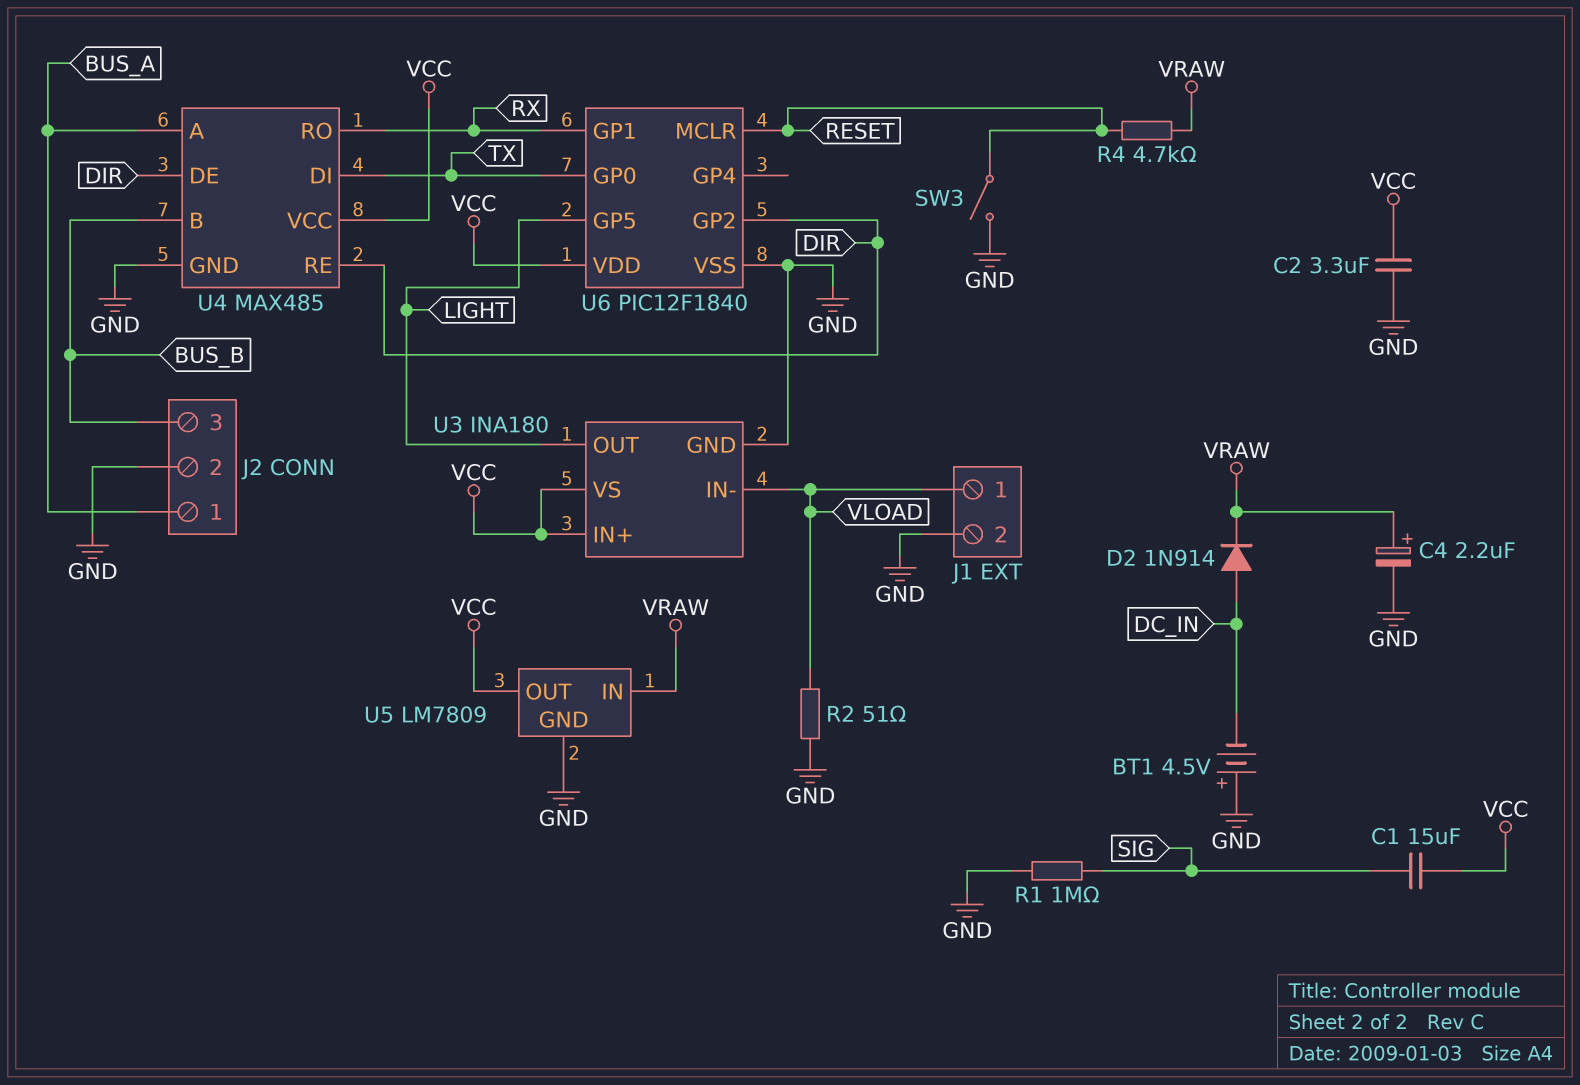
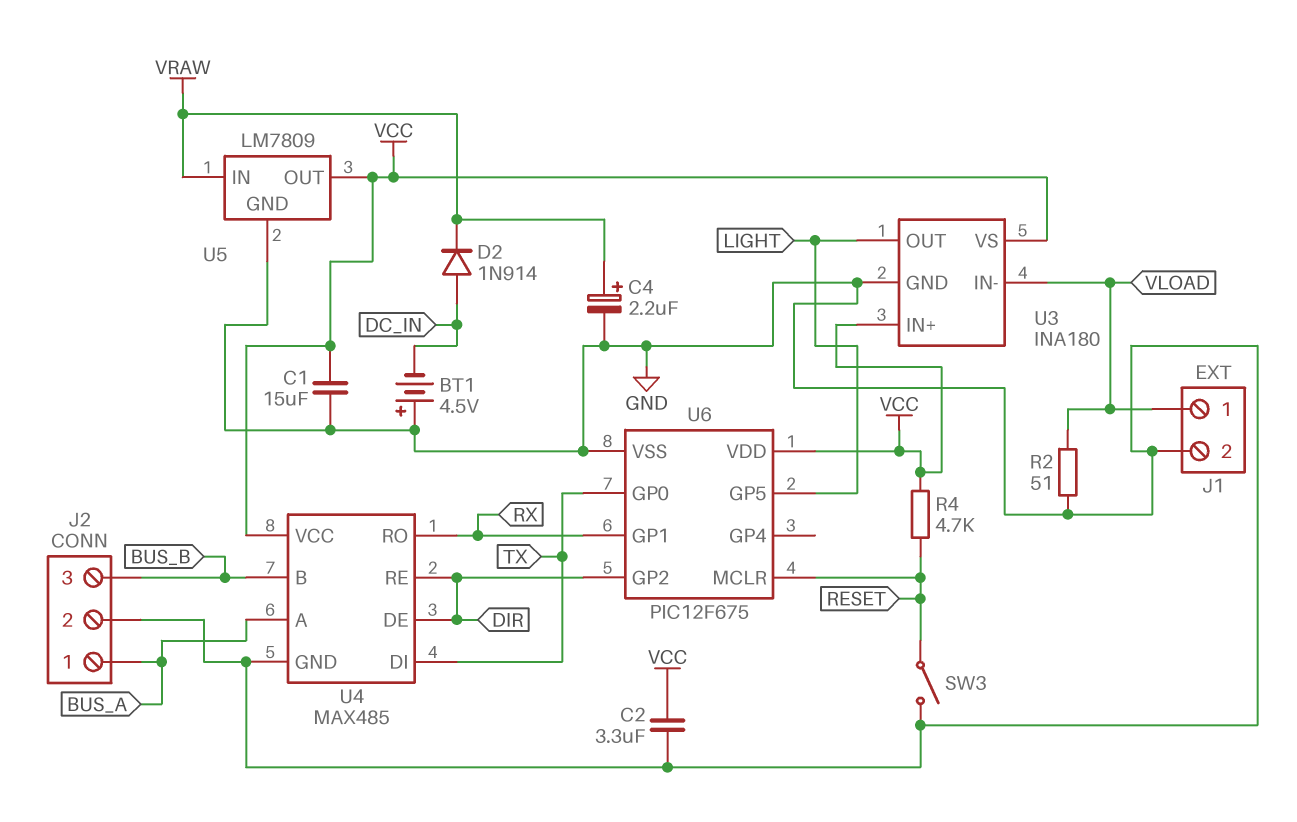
C1: 15uF (SIG, VCC) -> 15uF (GND, VCC)
R1: 1M (GND, SIG) -> none
R4: 4.7k (RESET, VRAW) -> 4.7k (RESET, VCC)
U6: PIC12F1840 -> PIC12F675

